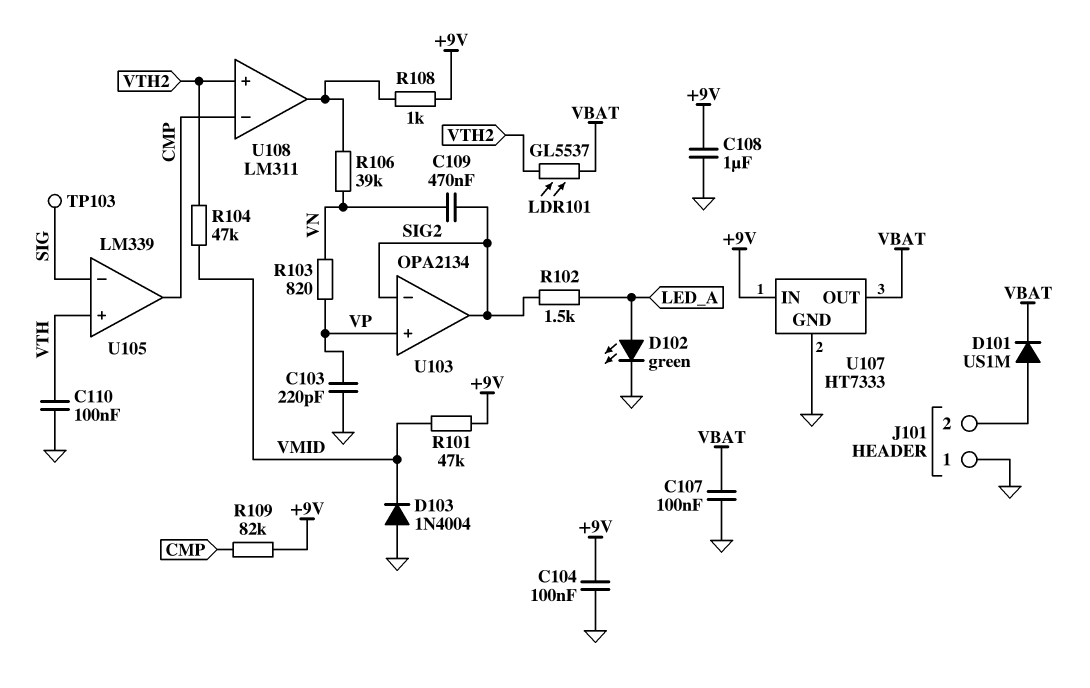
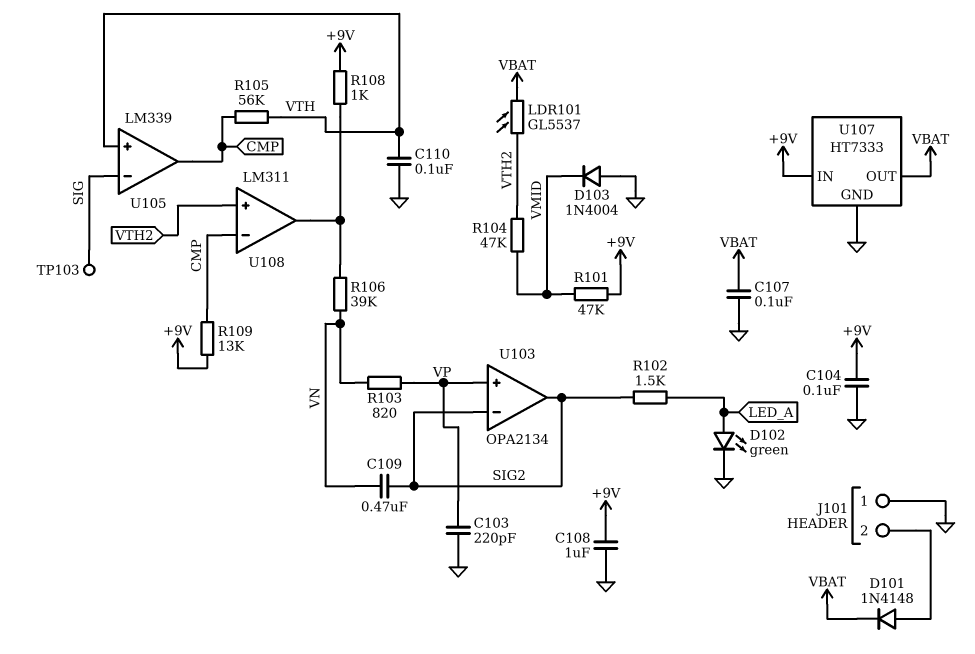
D101: diode US1M (A J101/2, K VBAT) -> diode 1N4148 (A J101/2, K VBAT)
R105: none -> 56k (CMP, VTH)
R109: 82k (+9V, CMP) -> 13k (+9V, CMP)

